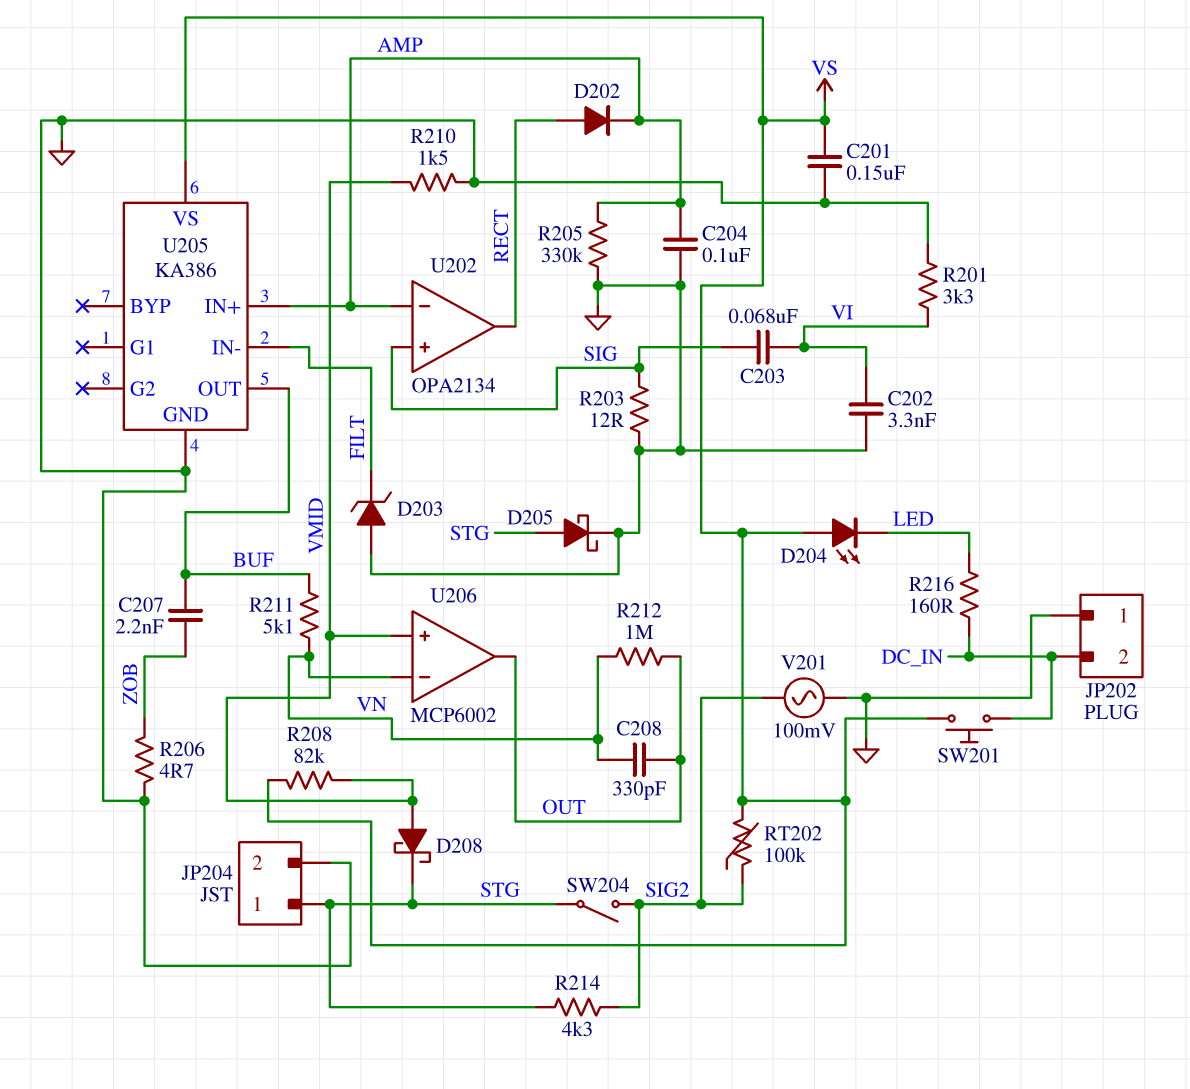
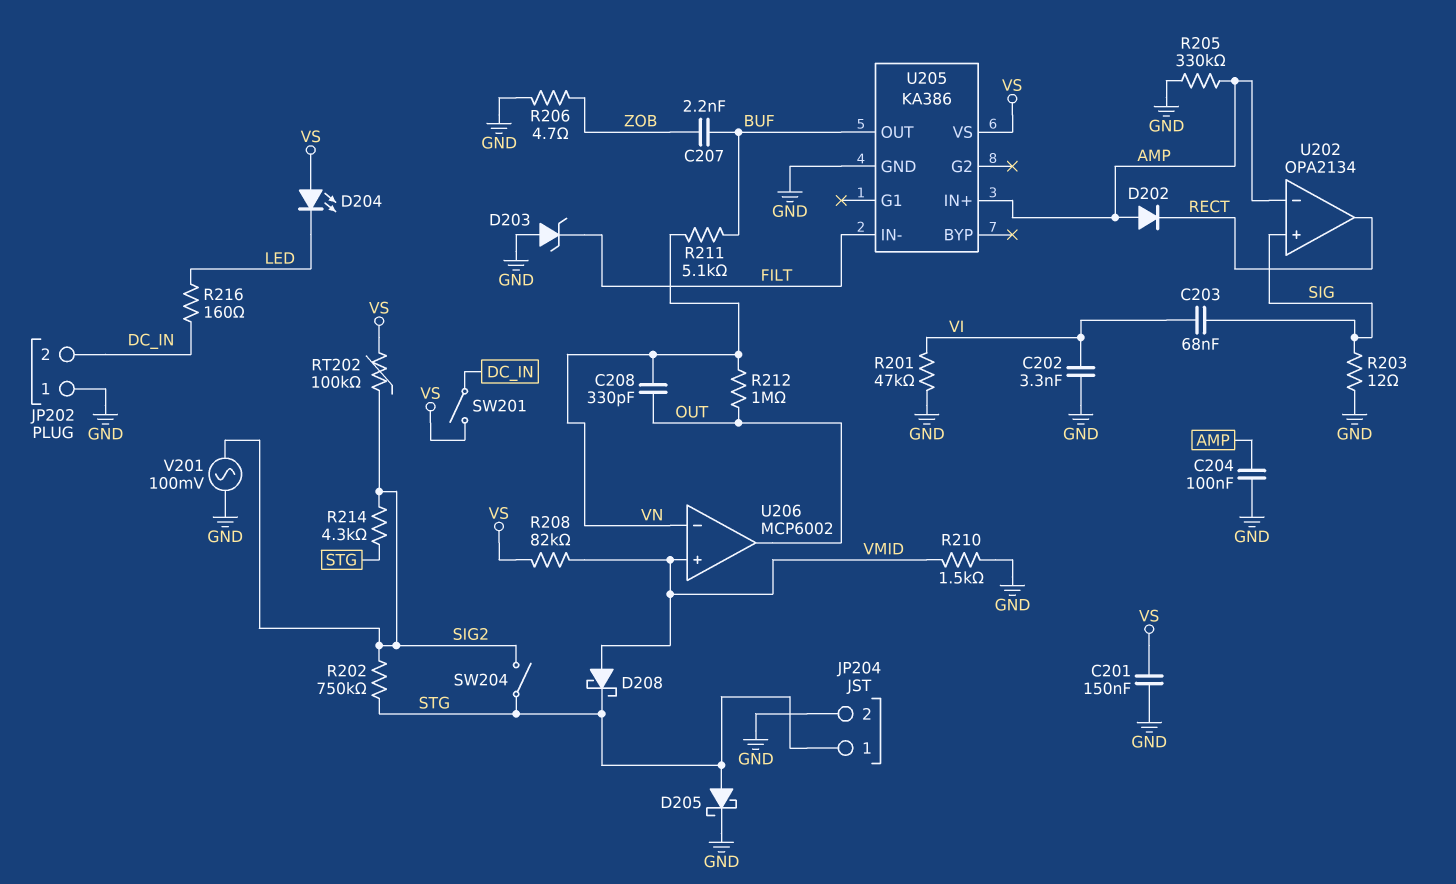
D202: diode (A RECT, K AMP) -> diode (A AMP, K RECT)
R201: 3.3k (GND, VI) -> 47k (GND, VI)
R202: none -> 750k (SIG2, STG)
SW201: button (DC_IN, VS) -> switch (DC_IN, VS)

